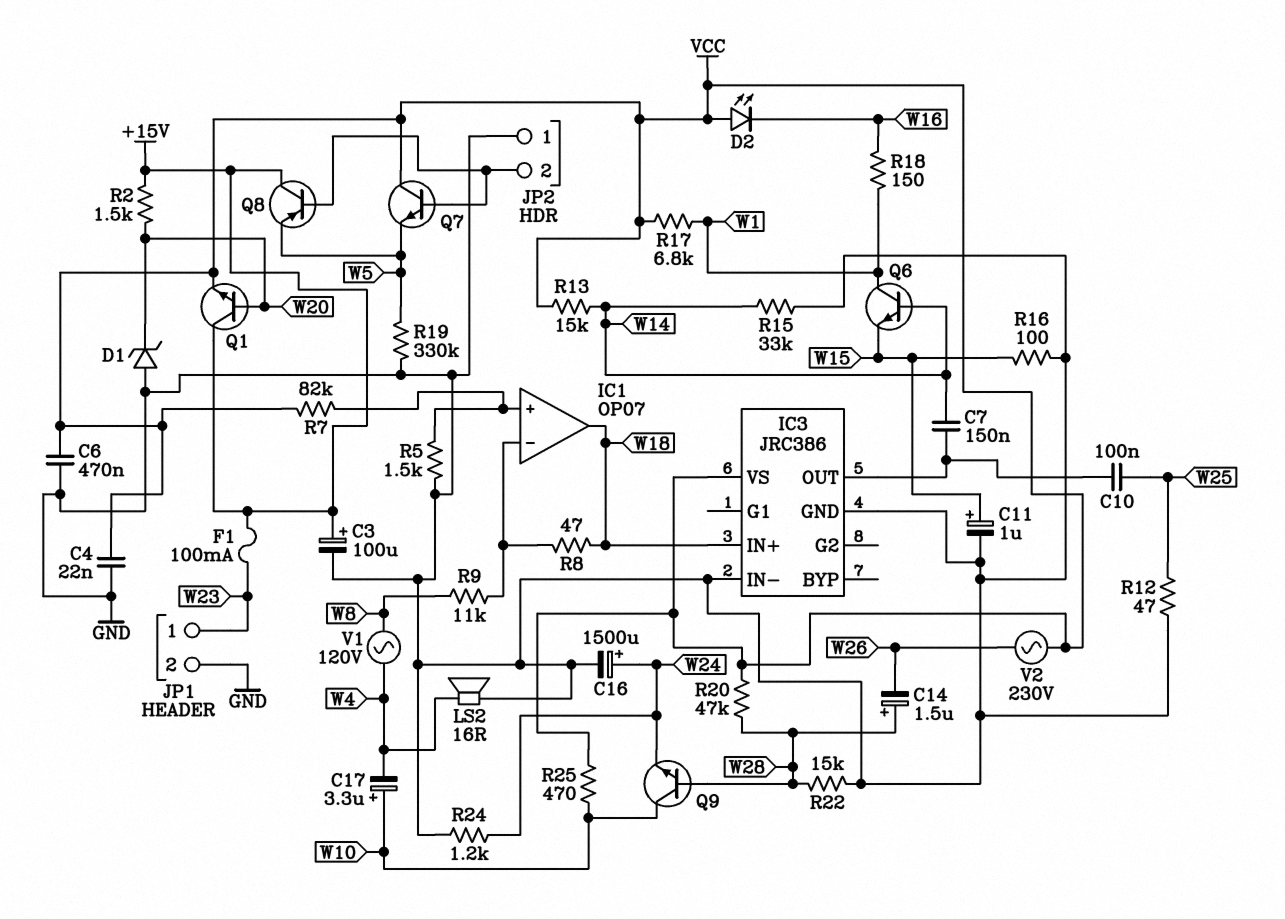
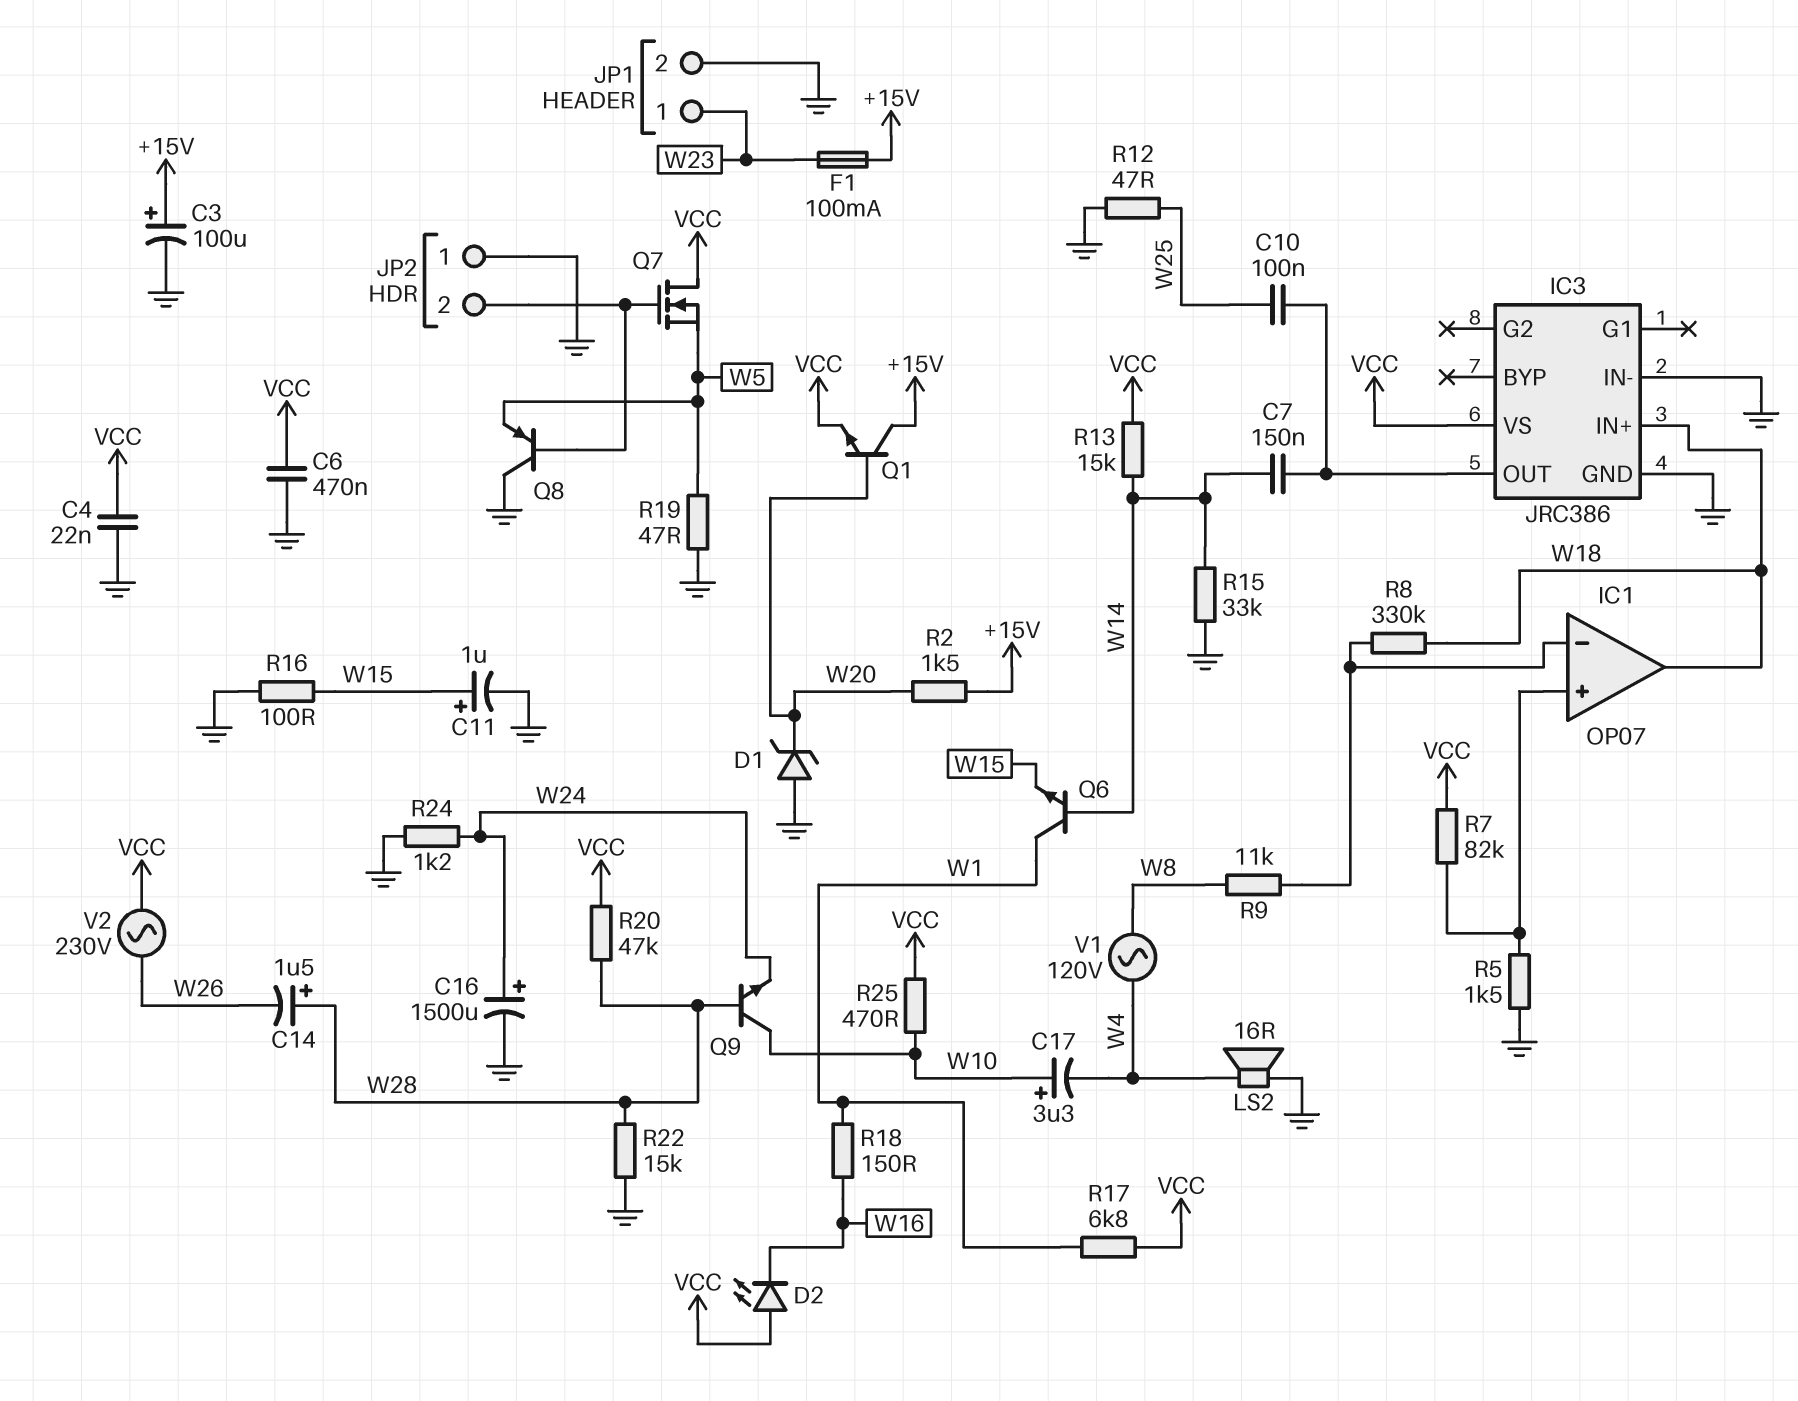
Q7: NPN (B JP2/2, C VCC, E W5) -> NMOS (G JP2/2, D VCC, S W5)
Q8: PNP (B JP2/2, C +15V, E W5) -> PNP (B JP2/2, C GND, E W5)
R8: 47 (IC1/in-, W18) -> 330k (IC1/in-, W18)
R19: 330k (GND, W5) -> 47 (GND, W5)

